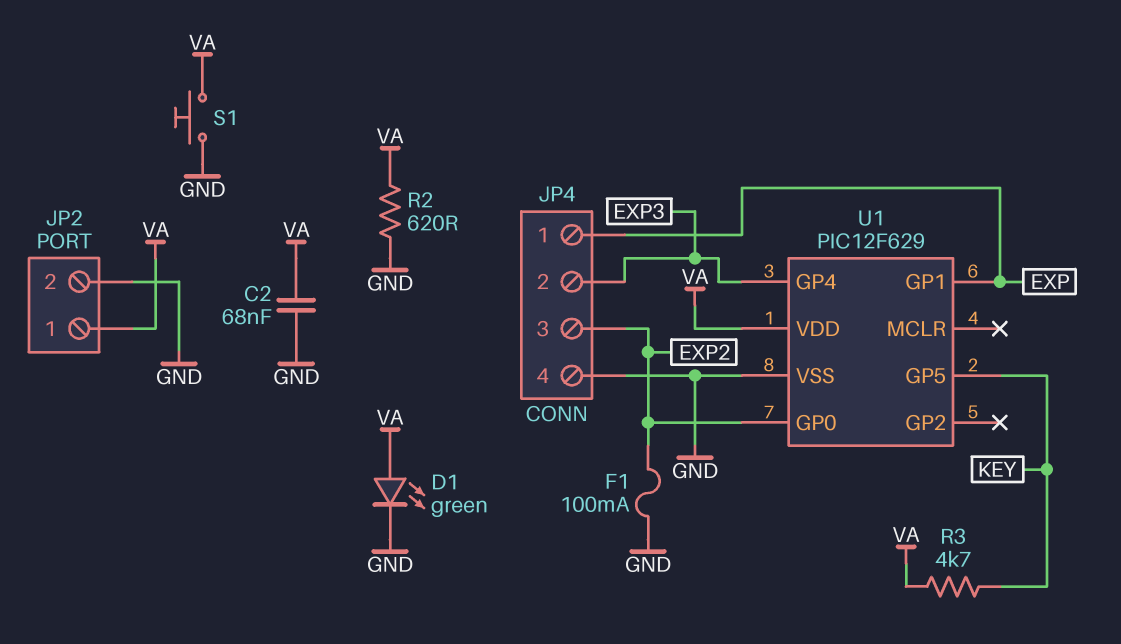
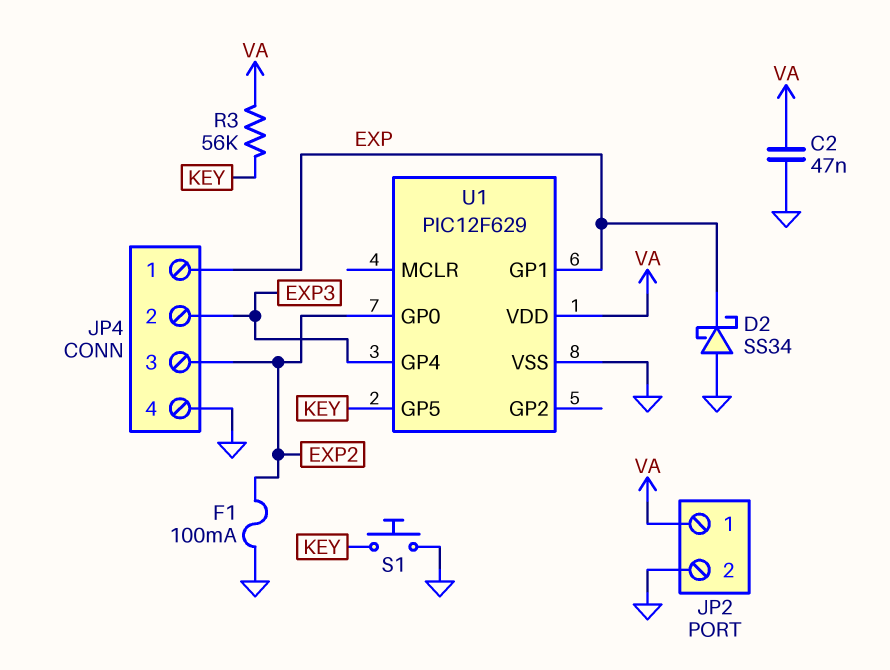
C2: 68nF (GND, VA) -> 47nF (GND, VA)
D1: LED green (A VA, K GND) -> none
D2: none -> schottky SS34 (A GND, K EXP)
R2: 620 (GND, VA) -> none
R3: 4.7k (KEY, VA) -> 56k (KEY, VA)
S1: button (GND, VA) -> button (GND, KEY)

